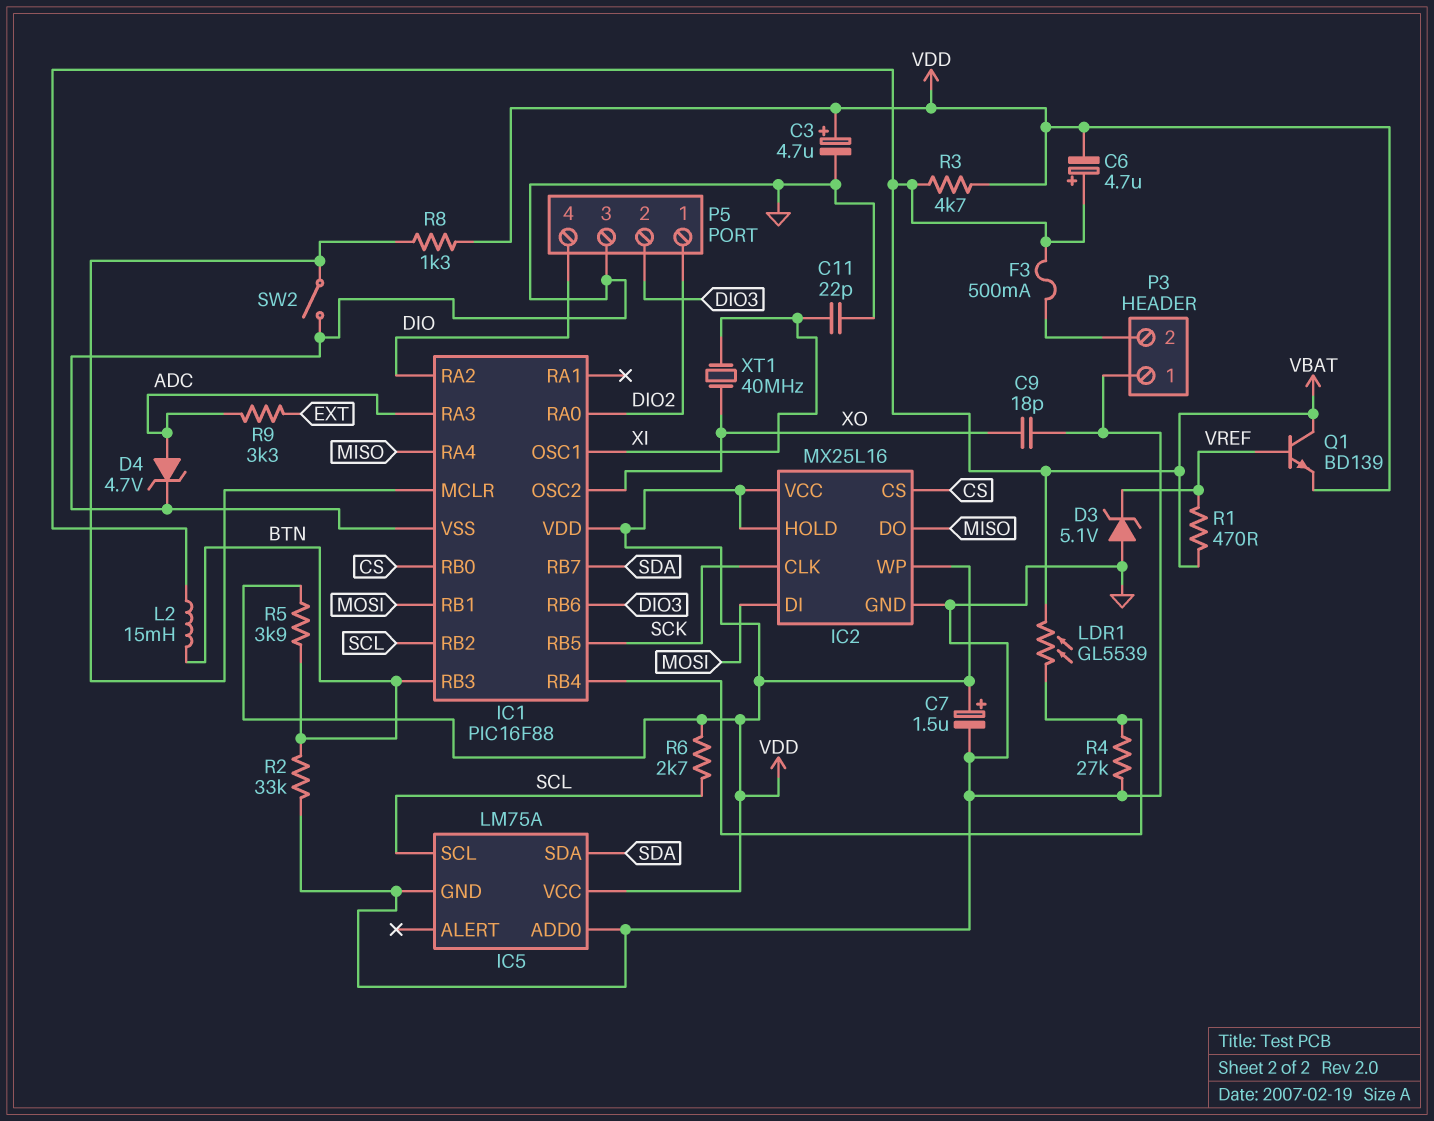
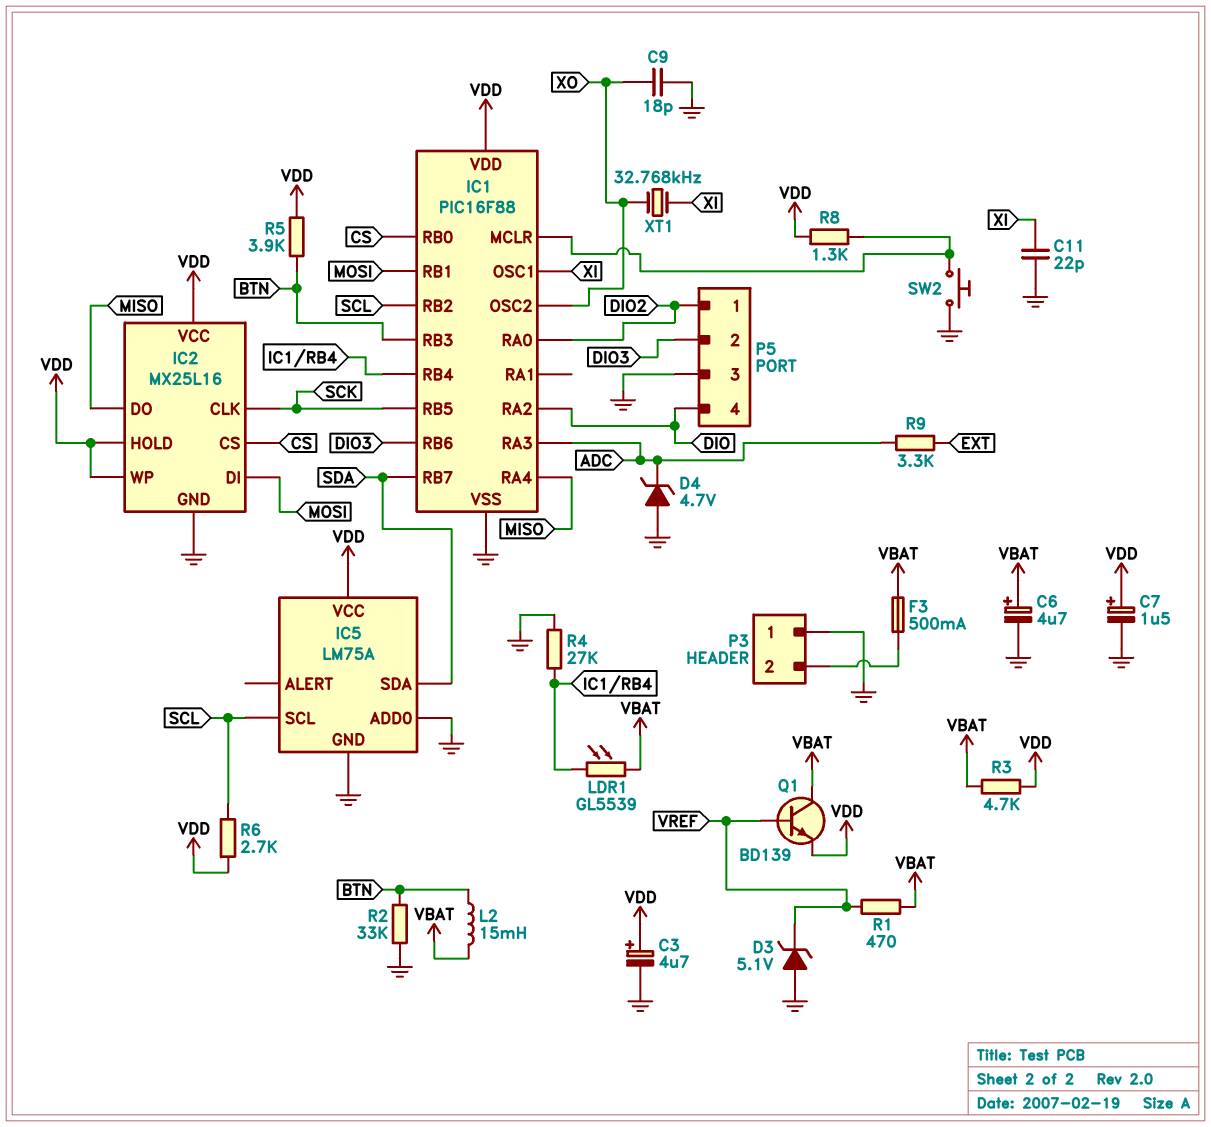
C6: 4.7uF (plus VBAT, minus VDD) -> 4.7uF (plus VBAT, minus GND)
D4: zener 4.7V (A ADC, K GND) -> zener 4.7V (A GND, K ADC)
SW2: switch (GND, IC1/MCLR) -> button (GND, IC1/MCLR)
XT1: 40MHz (XI, XO) -> 32.768kHz (XI, XO)

